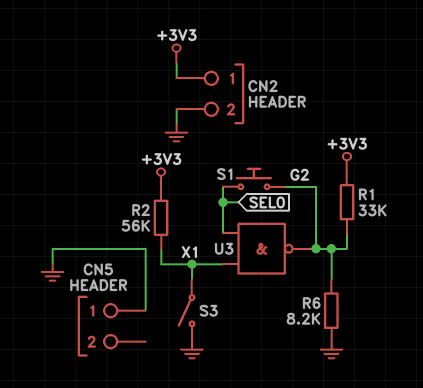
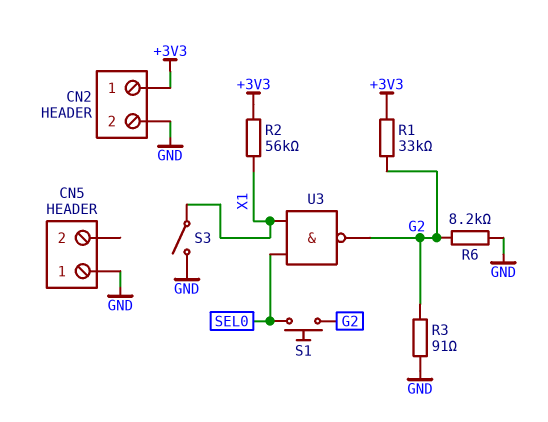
R3: none -> 91 (G2, GND)

